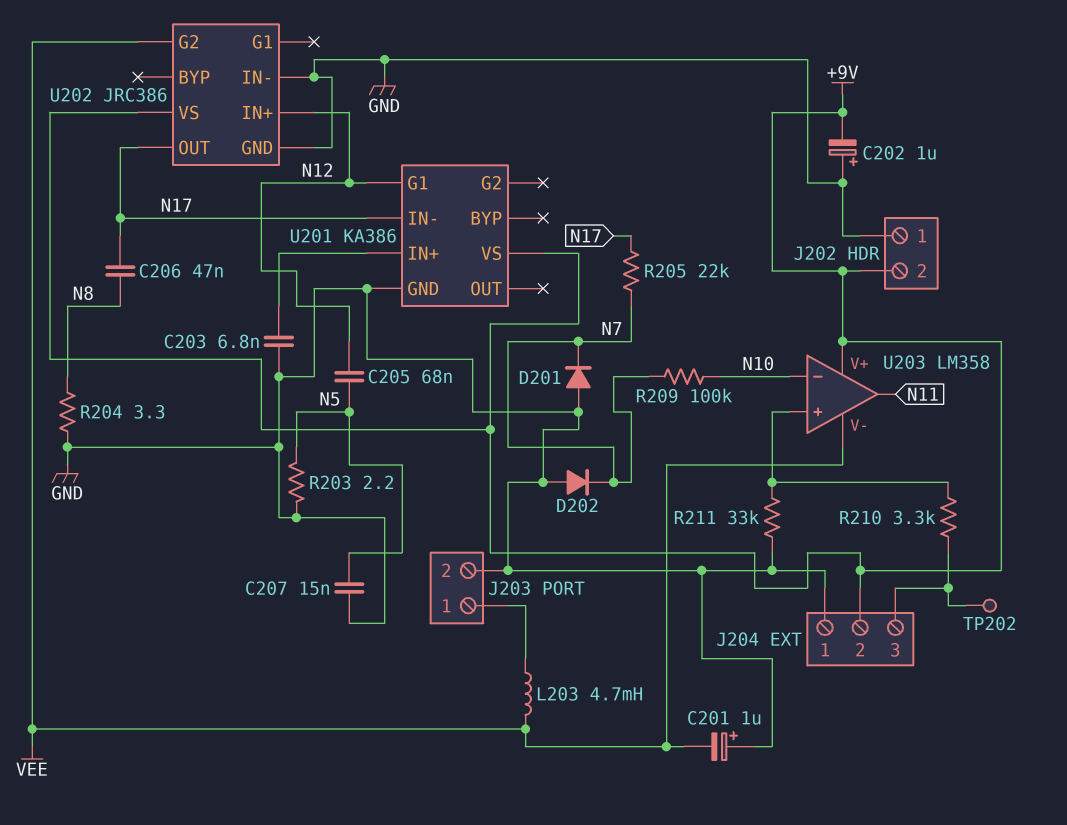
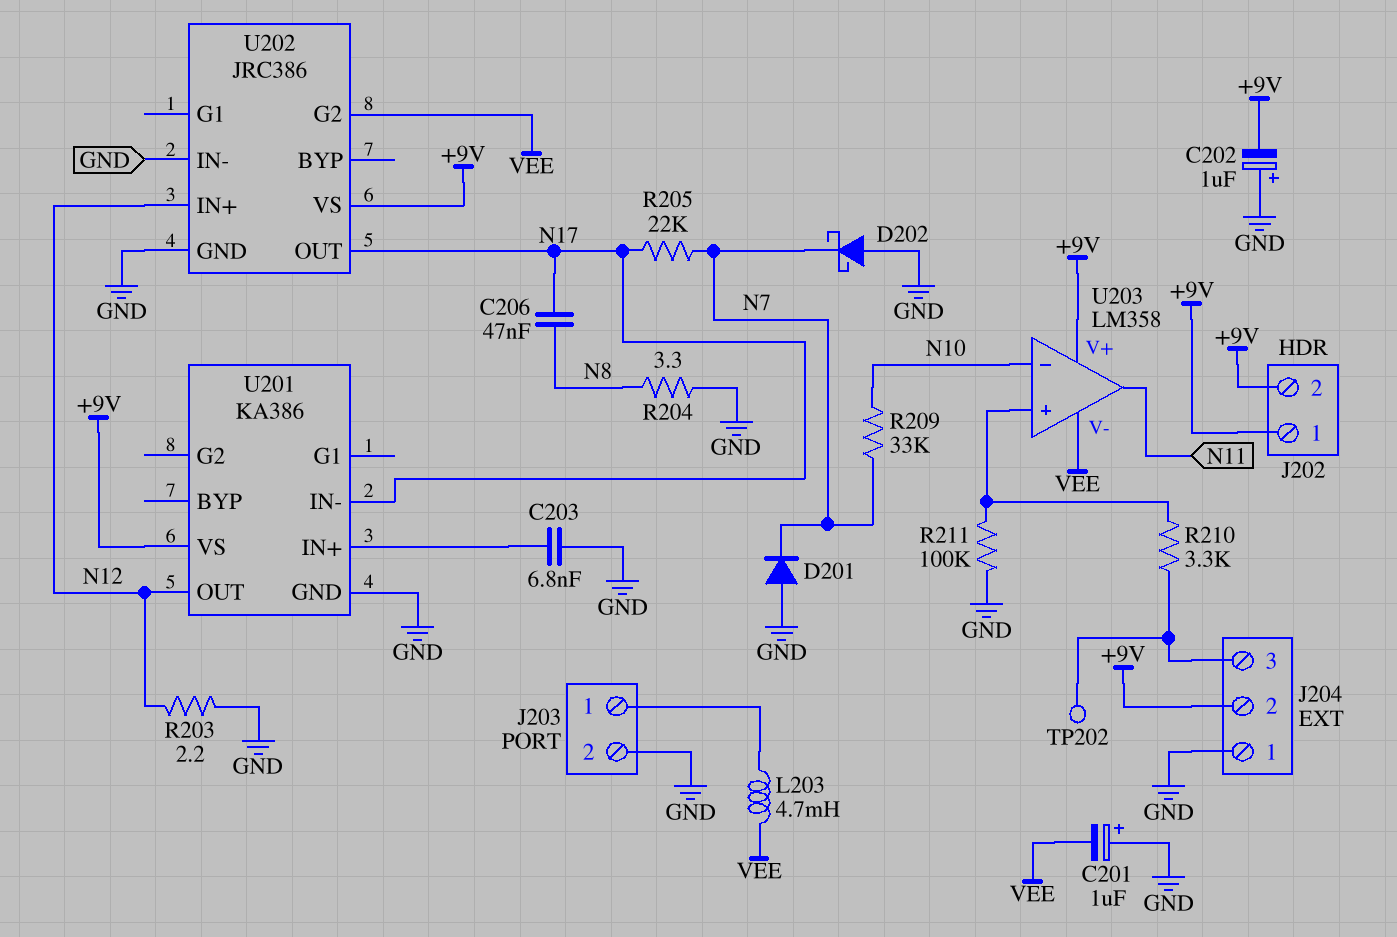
C205: 68nF (N5, N12) -> none
C207: 15nF (GND, N5) -> none
D202: diode (A GND, K N7) -> schottky (A GND, K N7)
J202 pin 1: GND -> +9V
R203: 2.2 (GND, N5) -> 2.2 (GND, N12)
R209: 100k (N7, N10) -> 33k (N7, N10)
R211: 33k (GND, U203/in+) -> 100k (GND, U203/in+)
U201 pin G1: N12 -> none
U201 pin OUT: none -> N12

